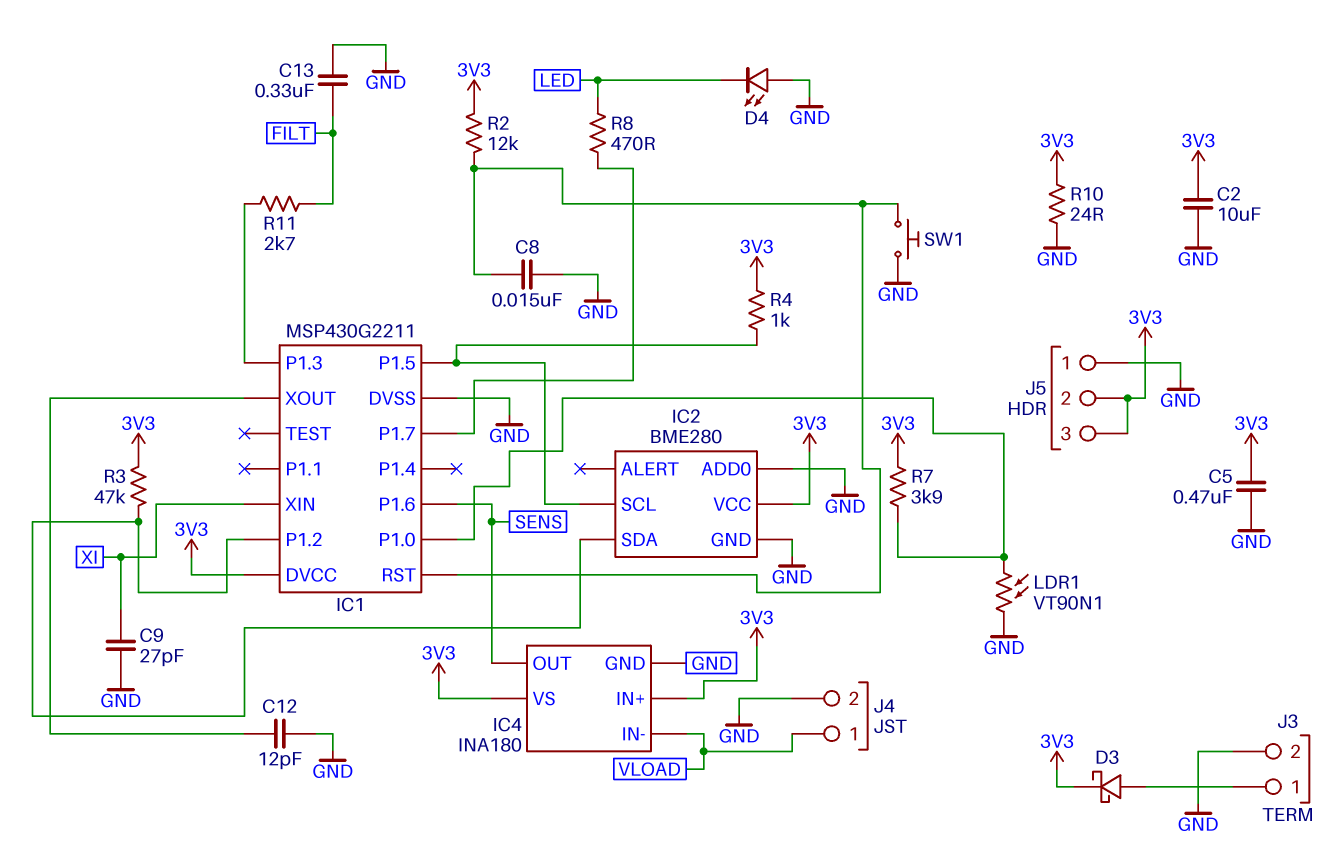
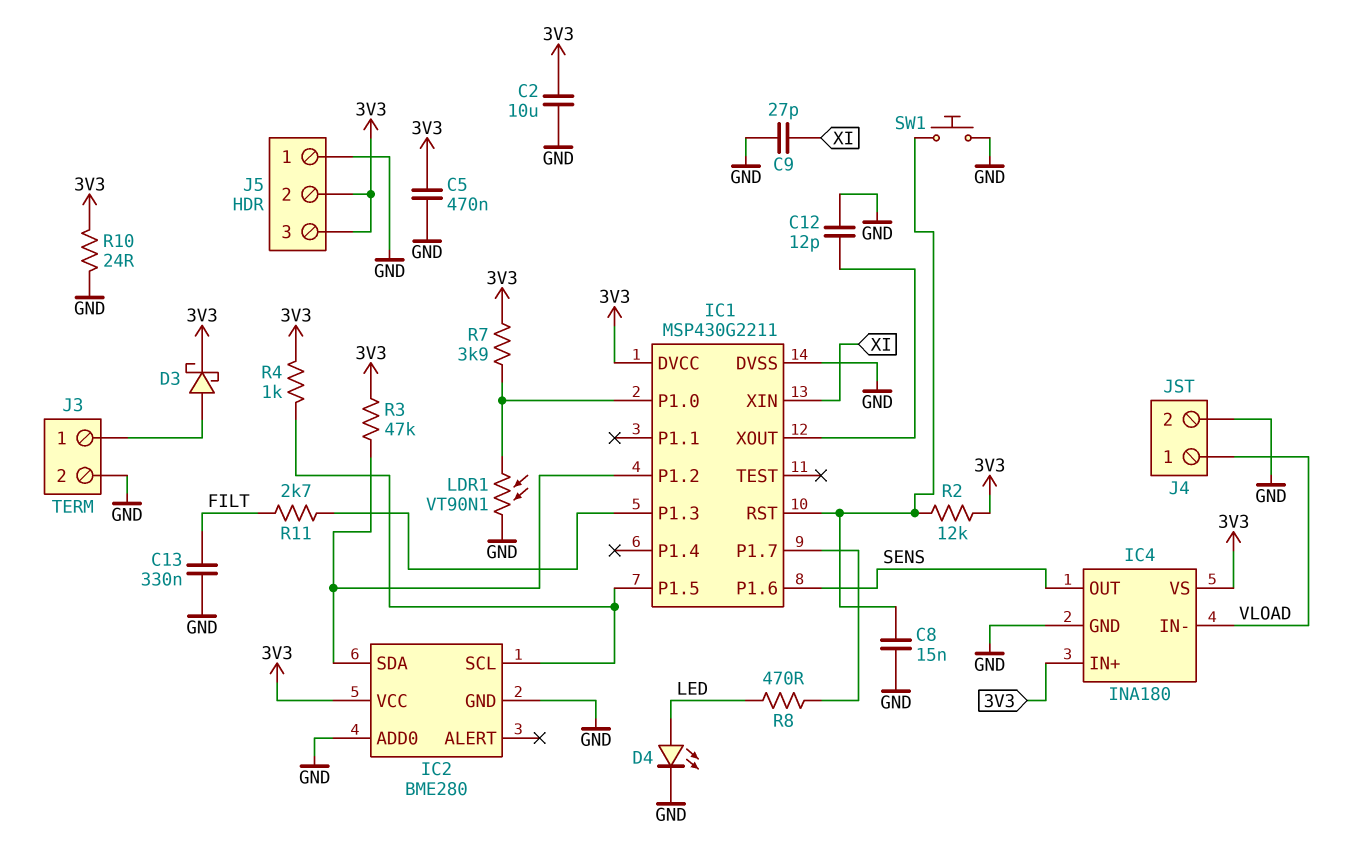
D4: LED (A GND, K LED) -> LED (A LED, K GND)

